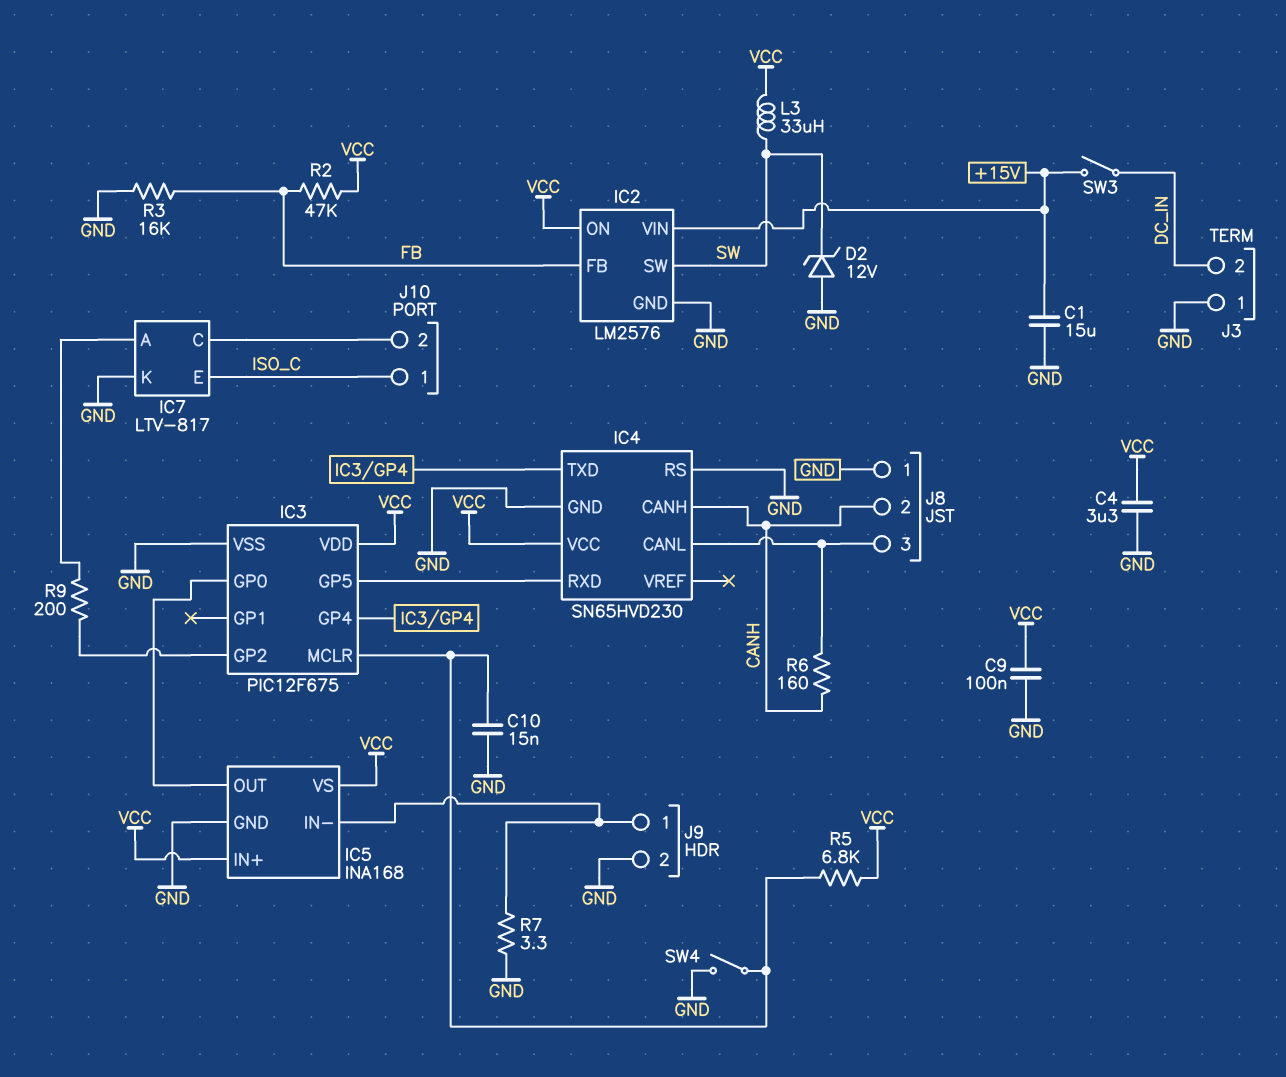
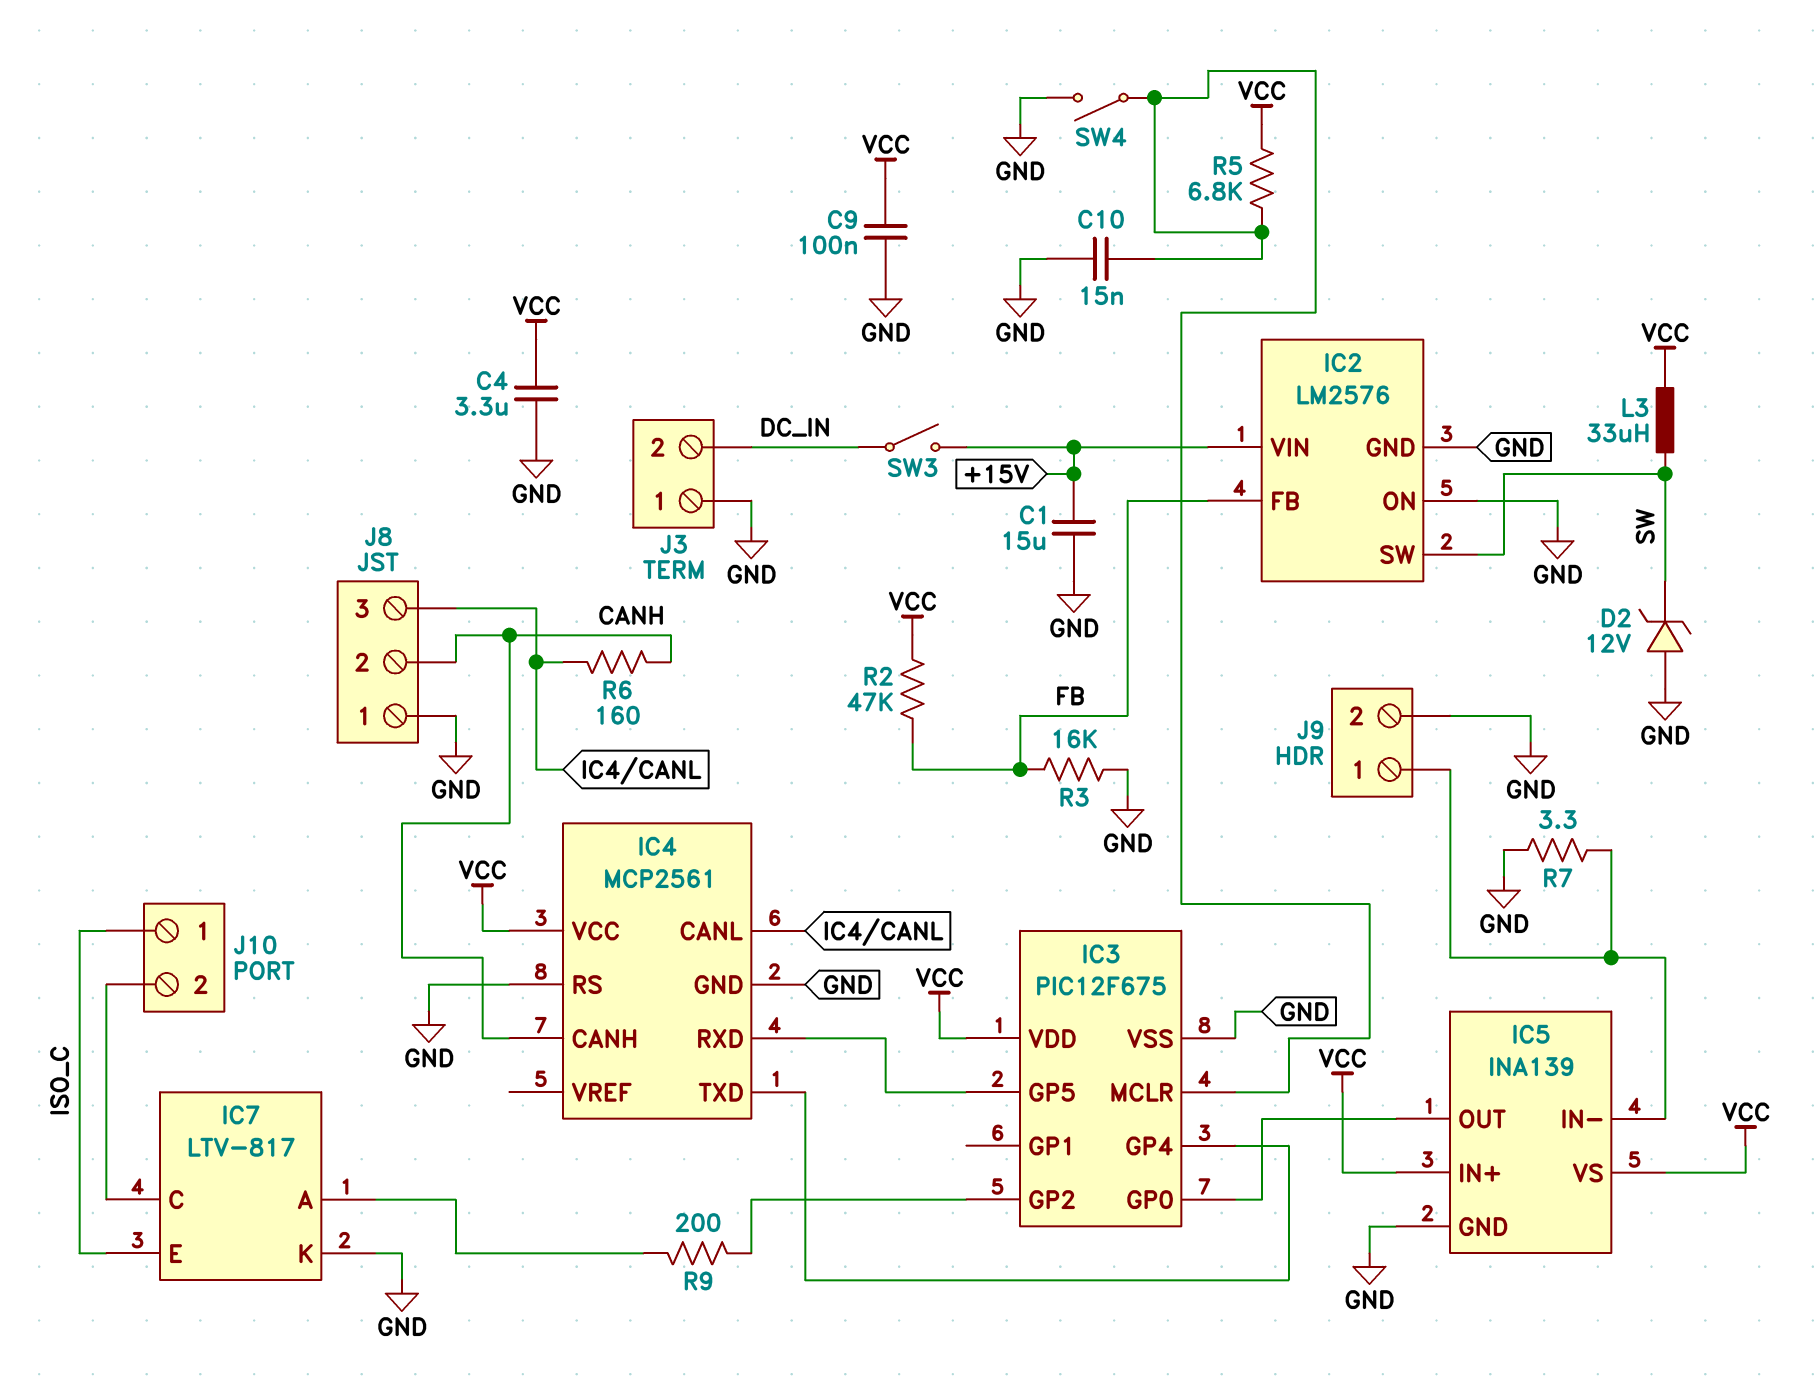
IC2 pin ON: VCC -> GND
IC4: SN65HVD230 -> MCP2561
IC5: INA168 -> INA139

